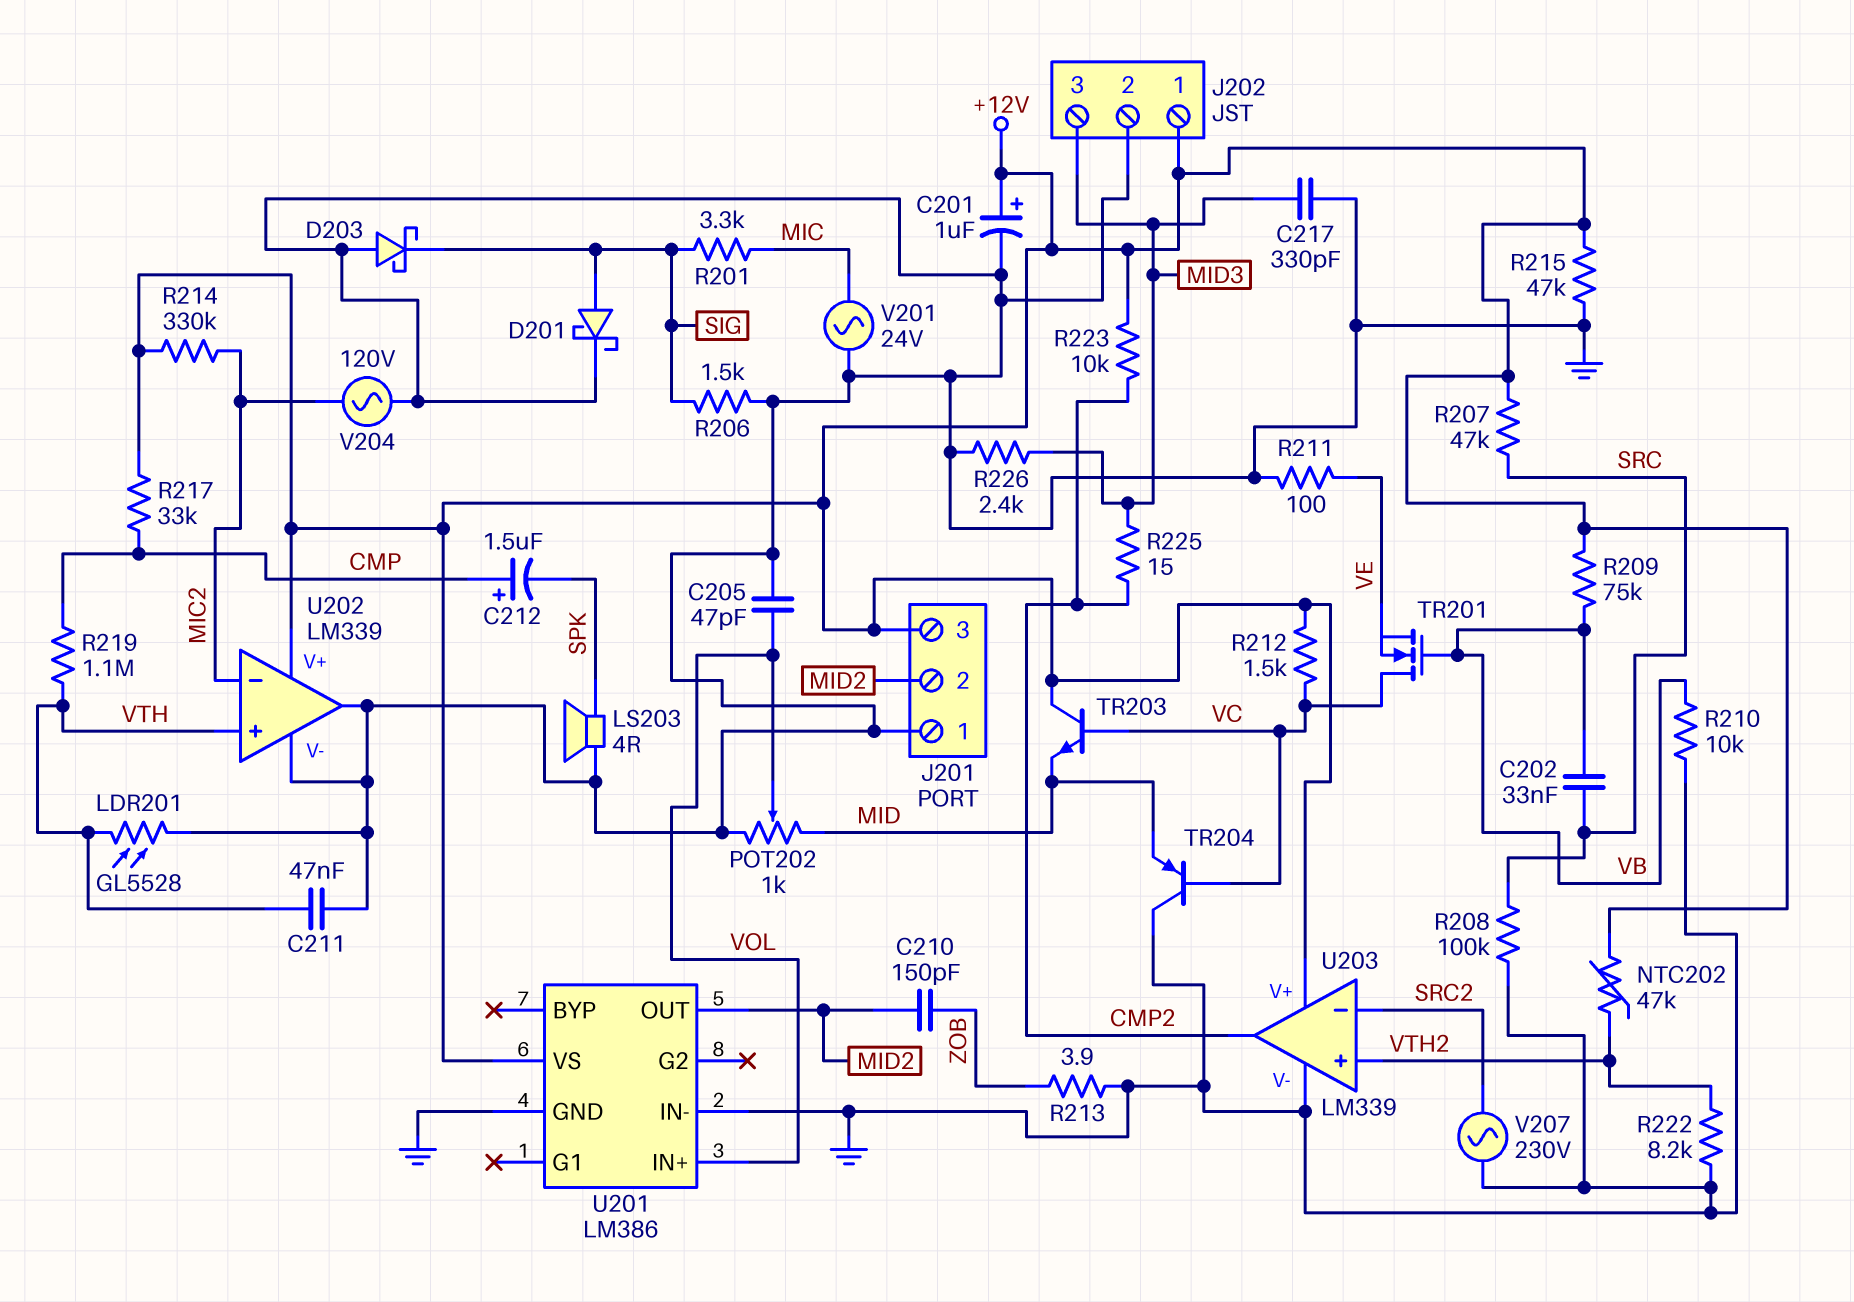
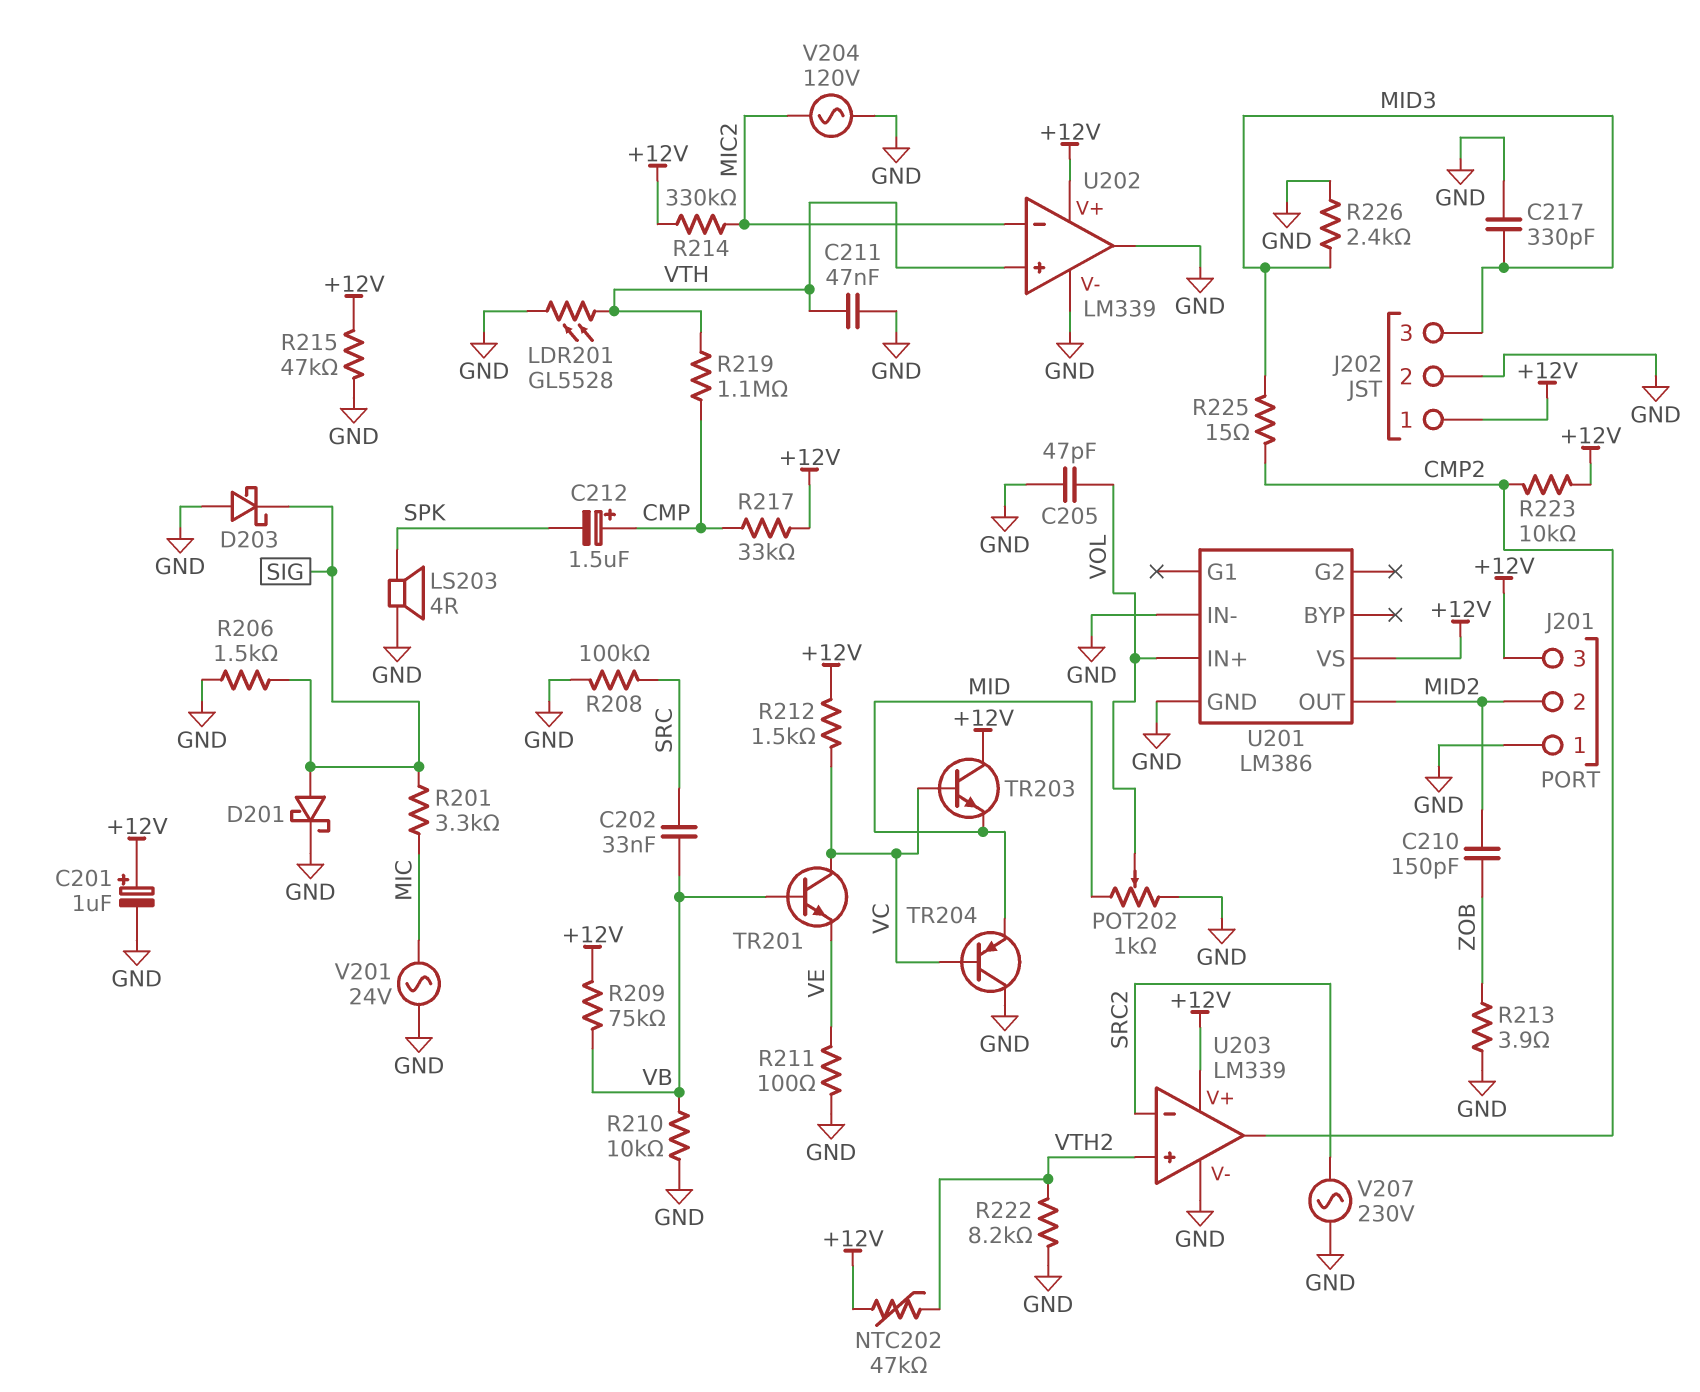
R207: 47k (+12V, SRC) -> none
TR201: NMOS (G VB, D VC, S VE) -> NPN (B VB, C VC, E VE)

